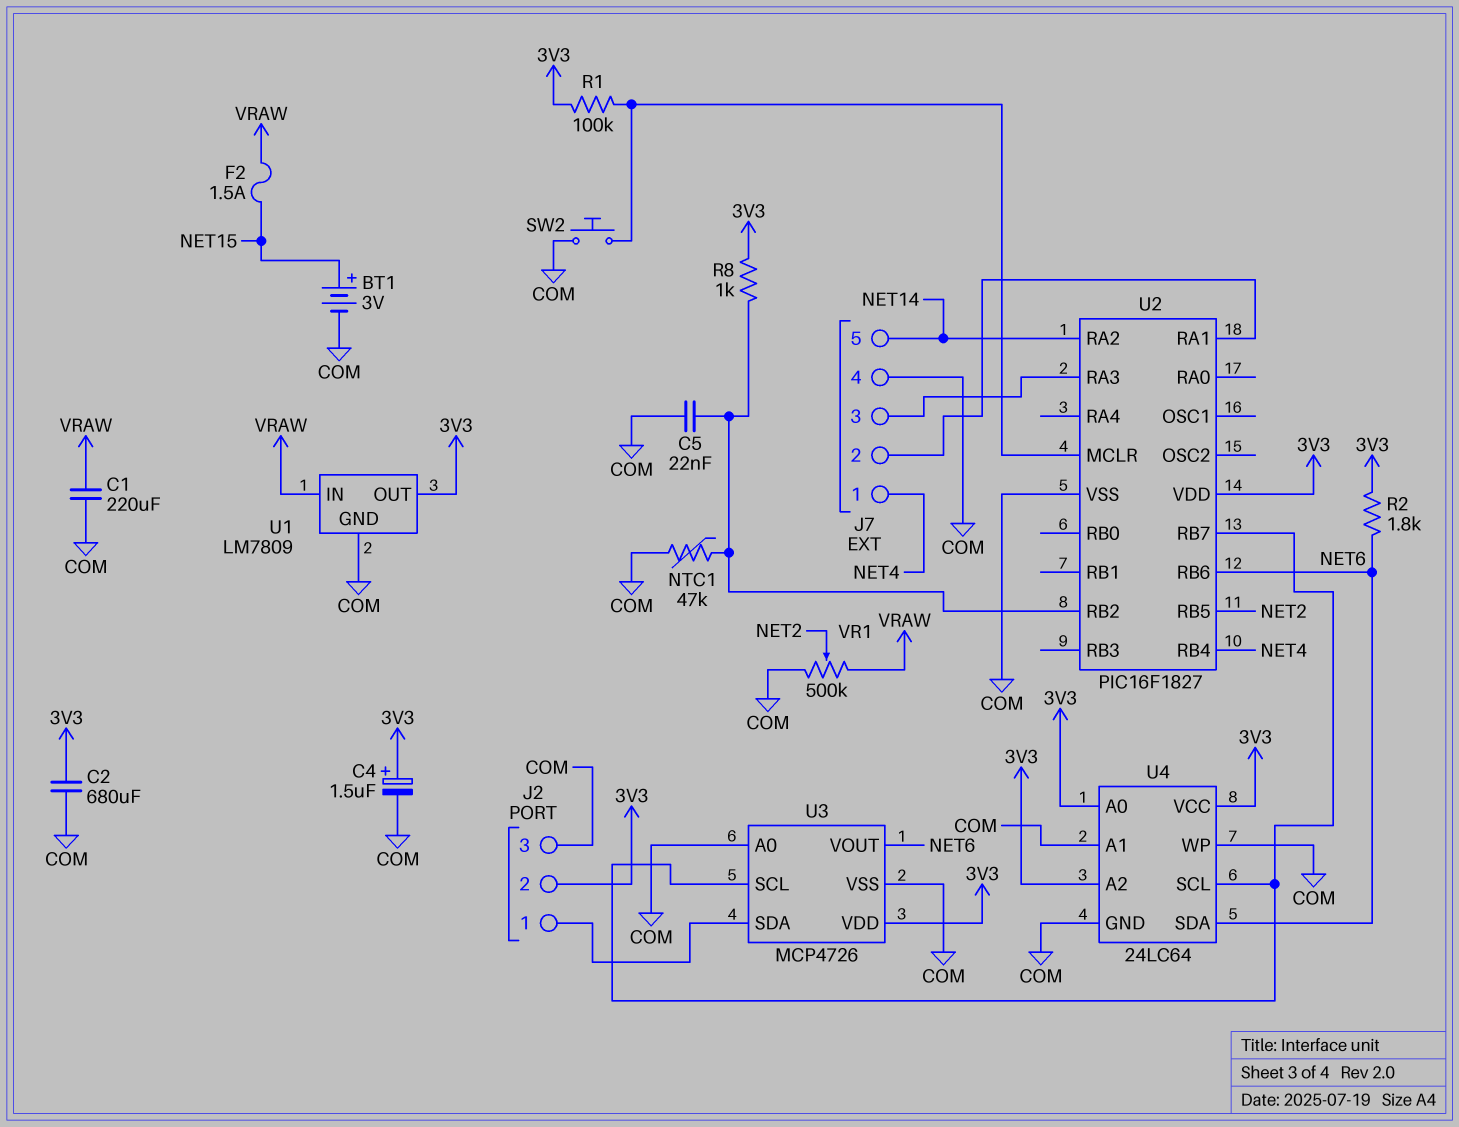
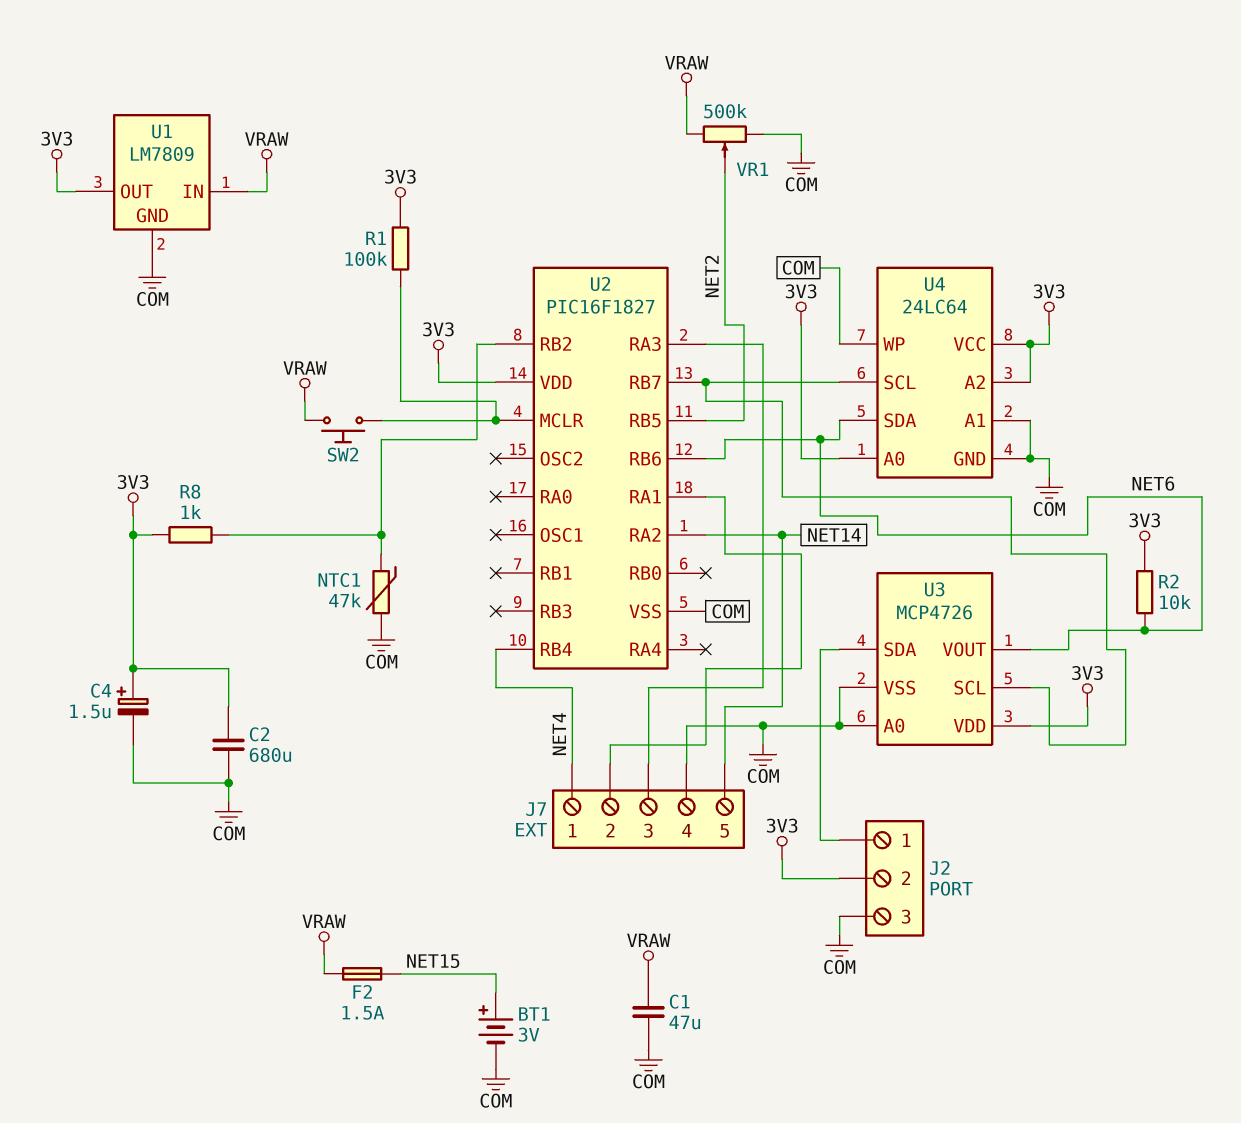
C1: 220uF (COM, VRAW) -> 47uF (COM, VRAW)
C5: 22nF (COM, U2/RB2) -> none
R2: 1.8k (3V3, NET6) -> 10k (3V3, NET6)
SW2: button (COM, U2/MCLR) -> button (U2/MCLR, VRAW)

